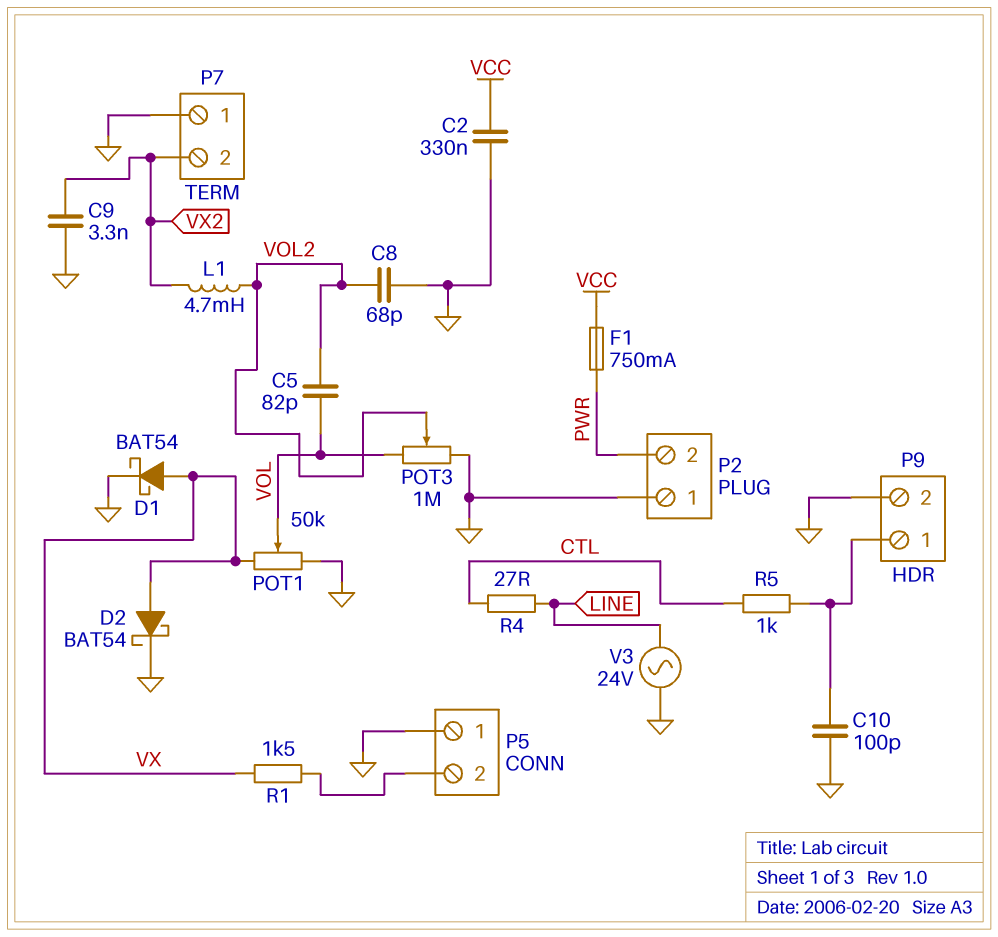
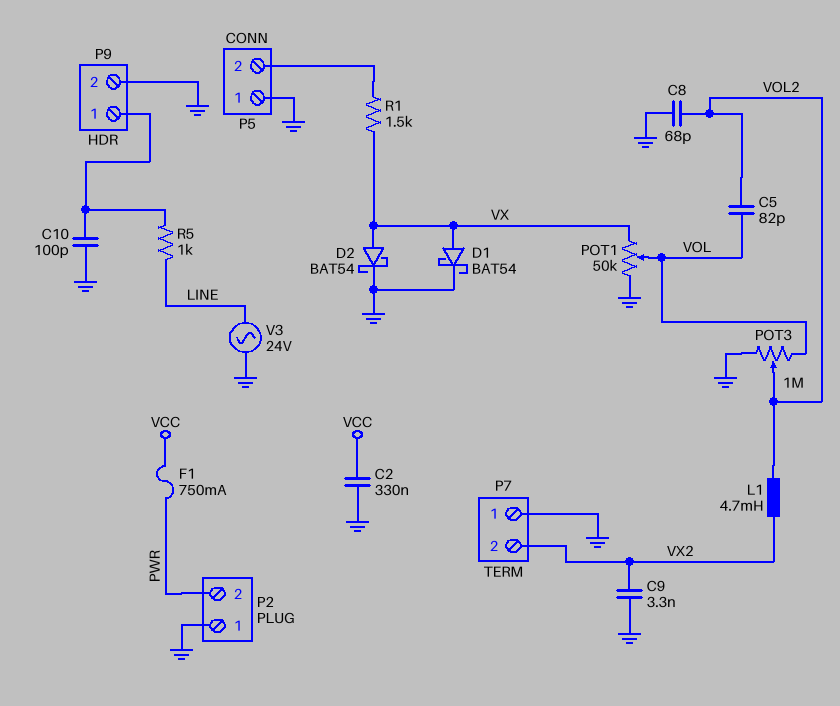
R4: 27 (CTL, LINE) -> none
R5: 1k (CTL, P9/1) -> 1k (LINE, P9/1)

